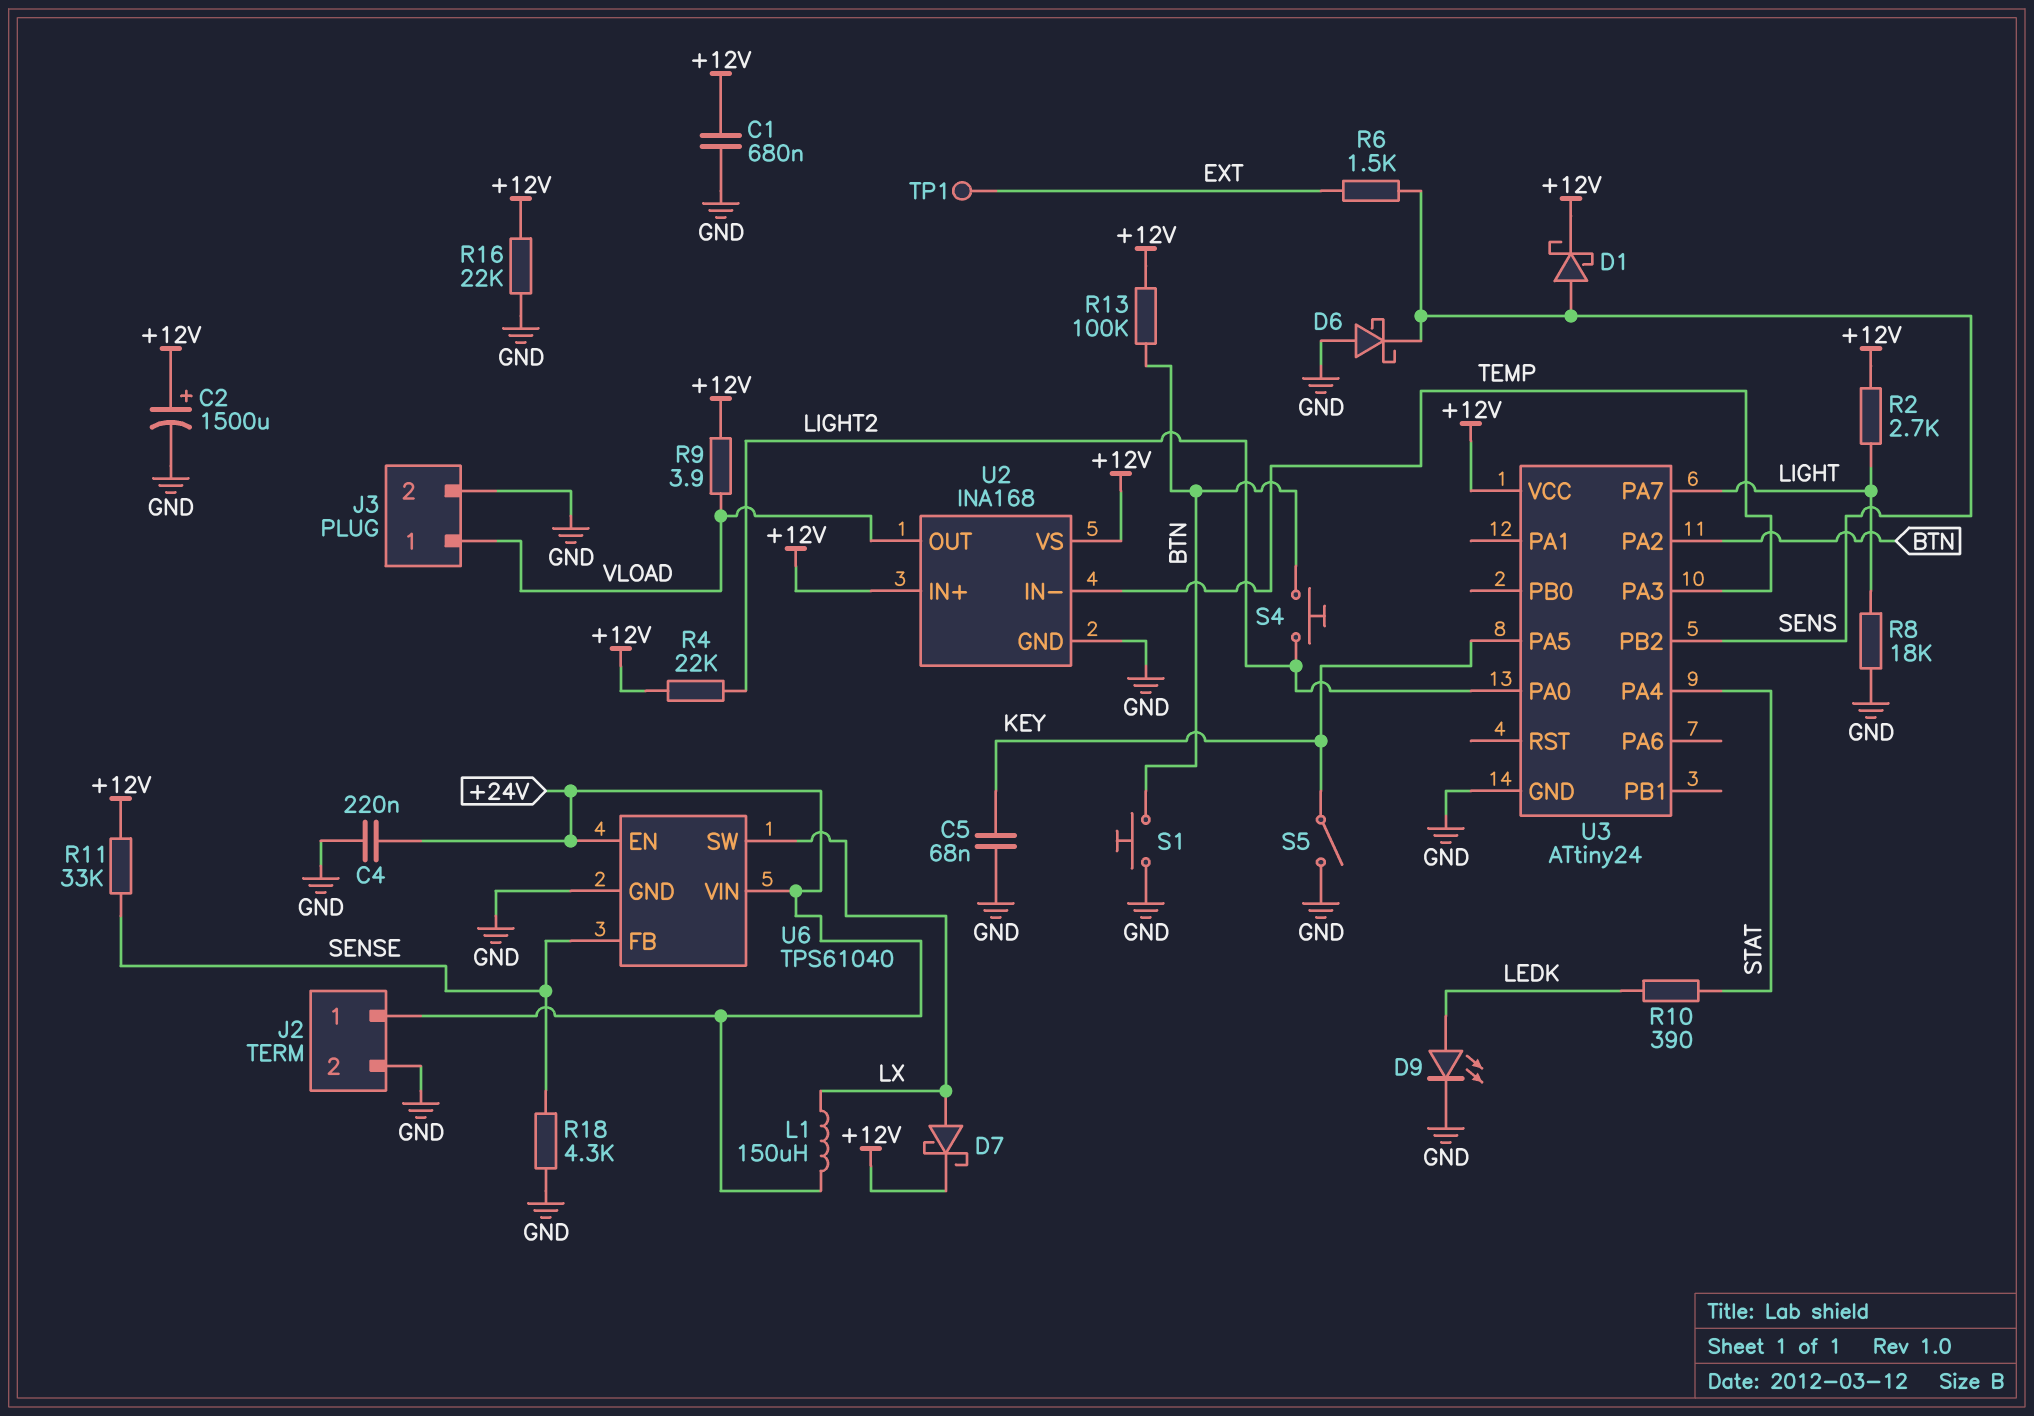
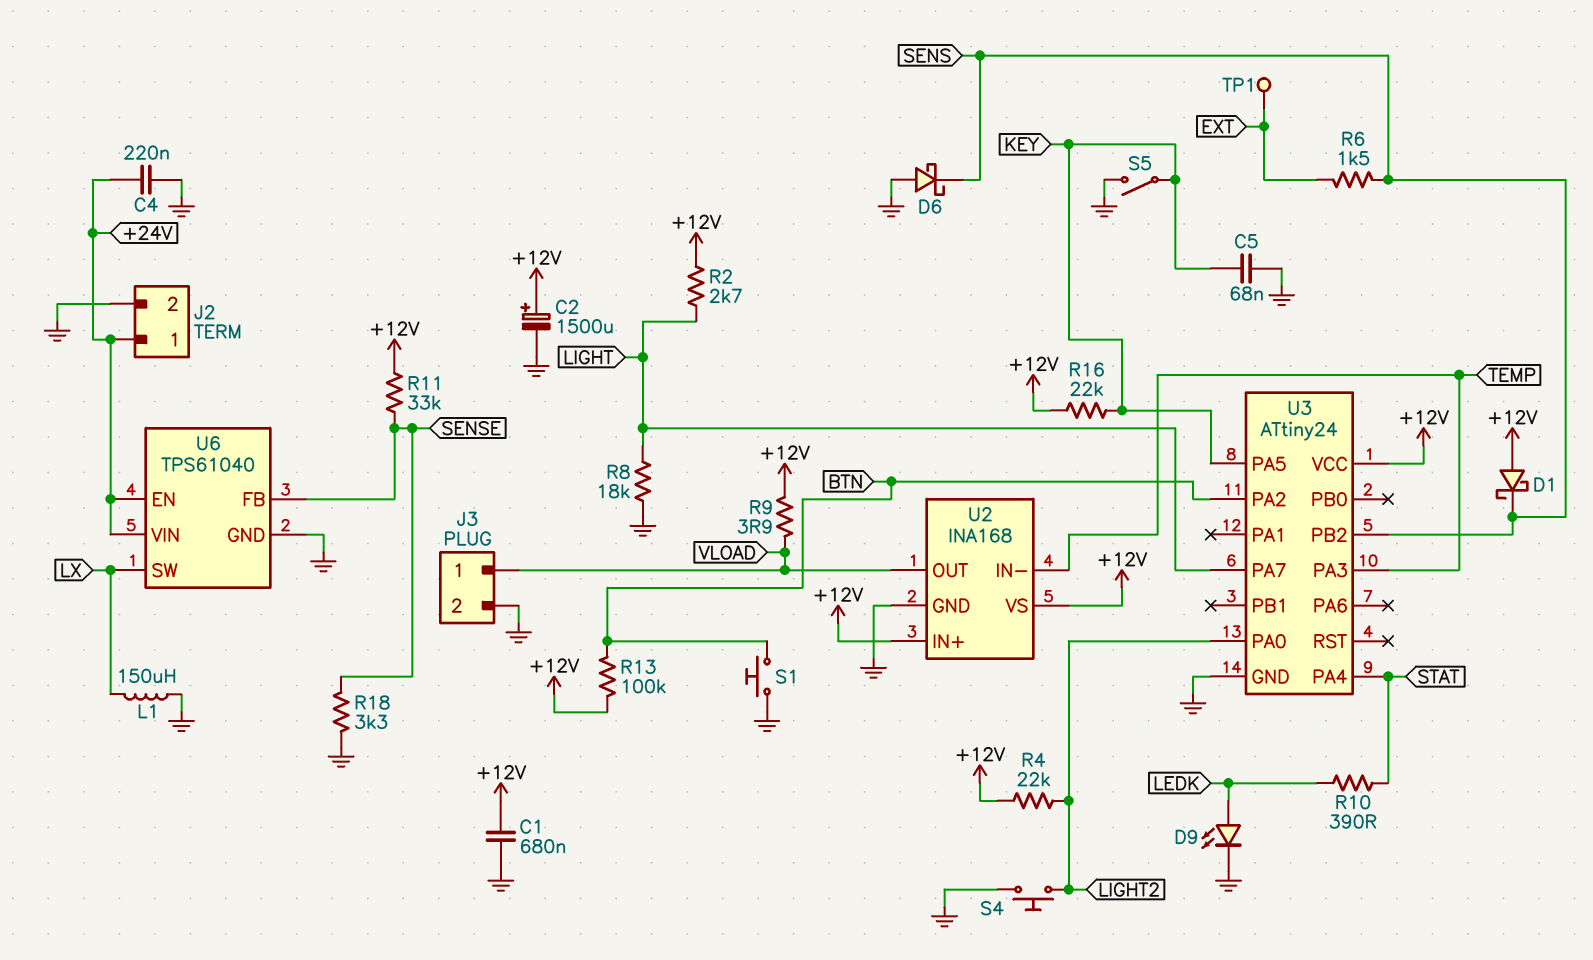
D1: schottky (A SENS, K +12V) -> schottky (A +12V, K SENS)
D7: schottky (A LX, K +12V) -> none
L1: 150uH (+24V, LX) -> 150uH (GND, LX)
R16: 22k (+12V, GND) -> 22k (+12V, KEY)
R18: 4.3k (GND, SENSE) -> 3.3k (GND, SENSE)
S4: button (BTN, LIGHT2) -> button (GND, LIGHT2)

